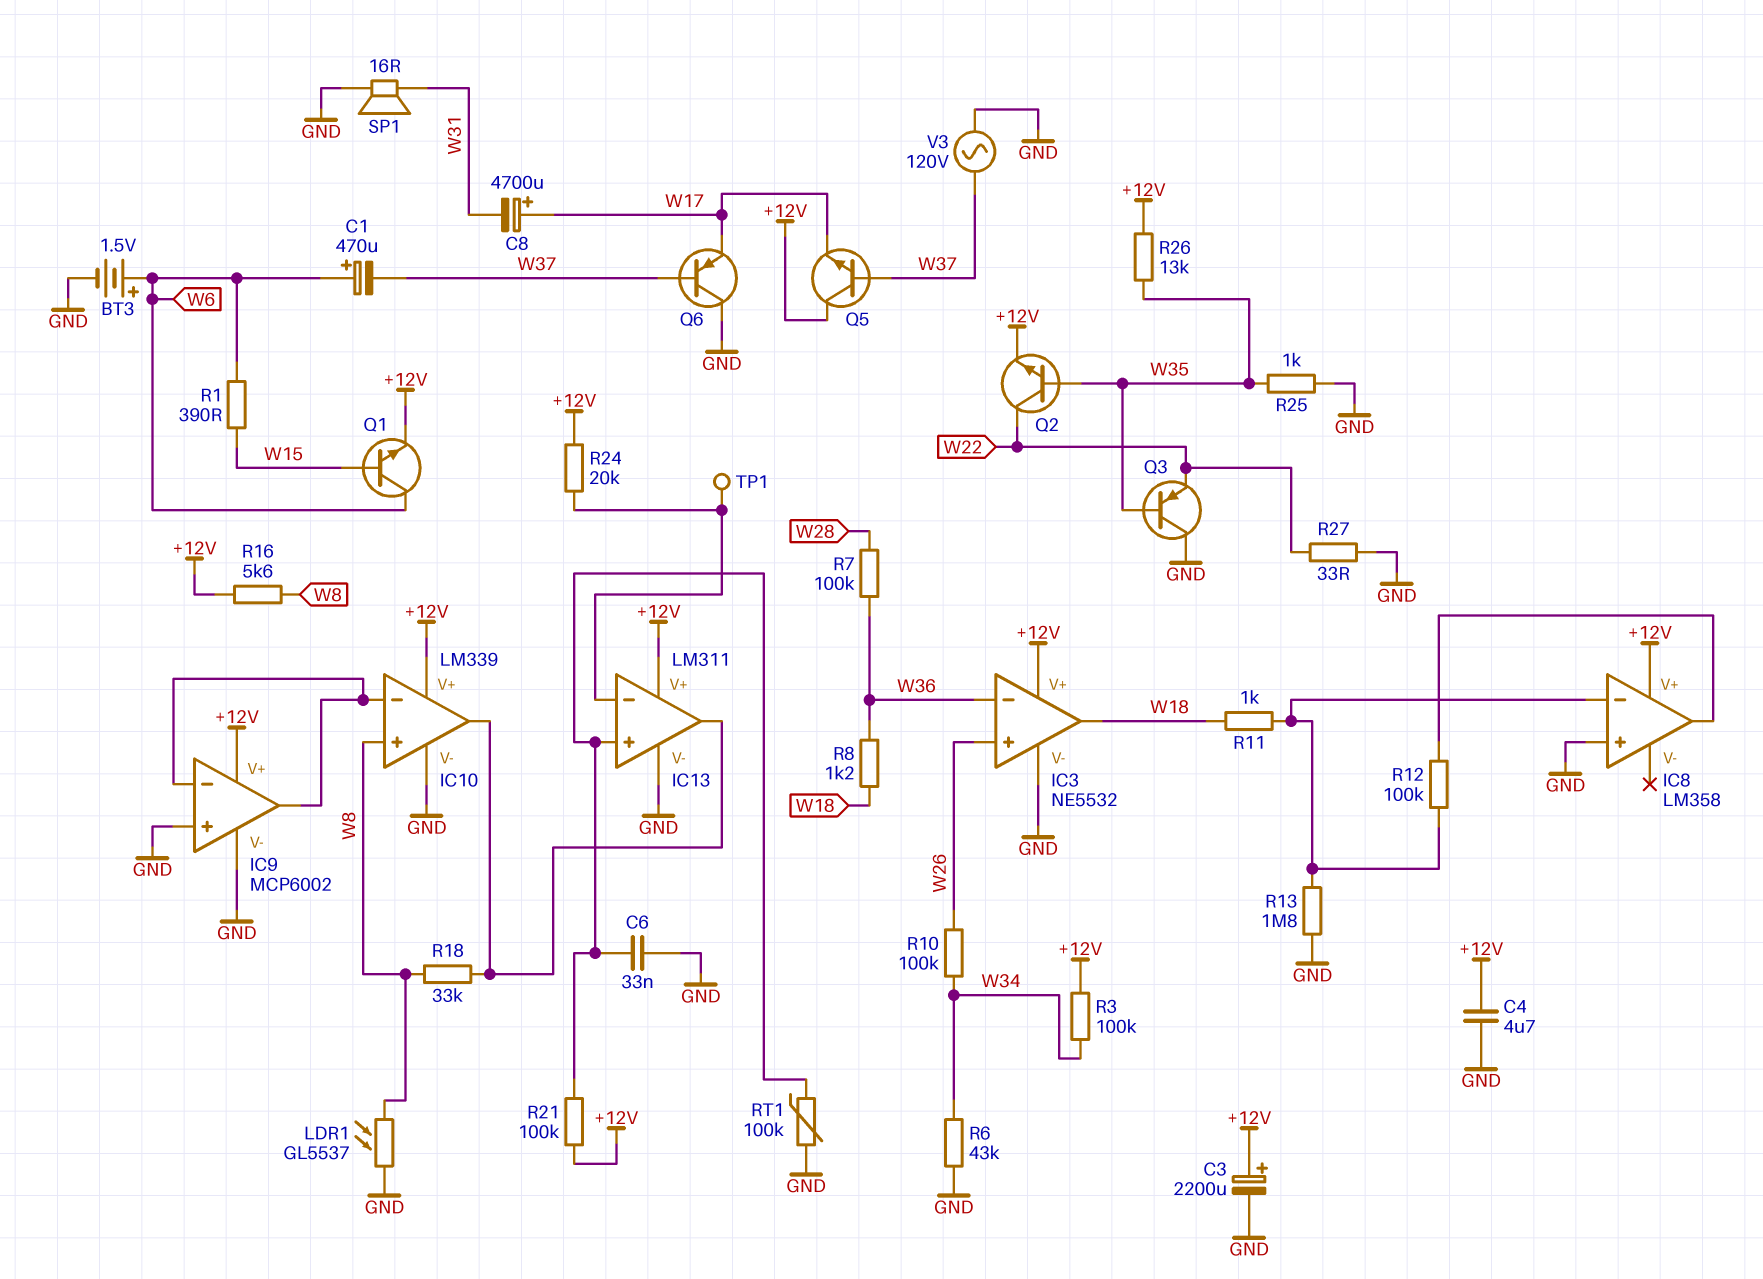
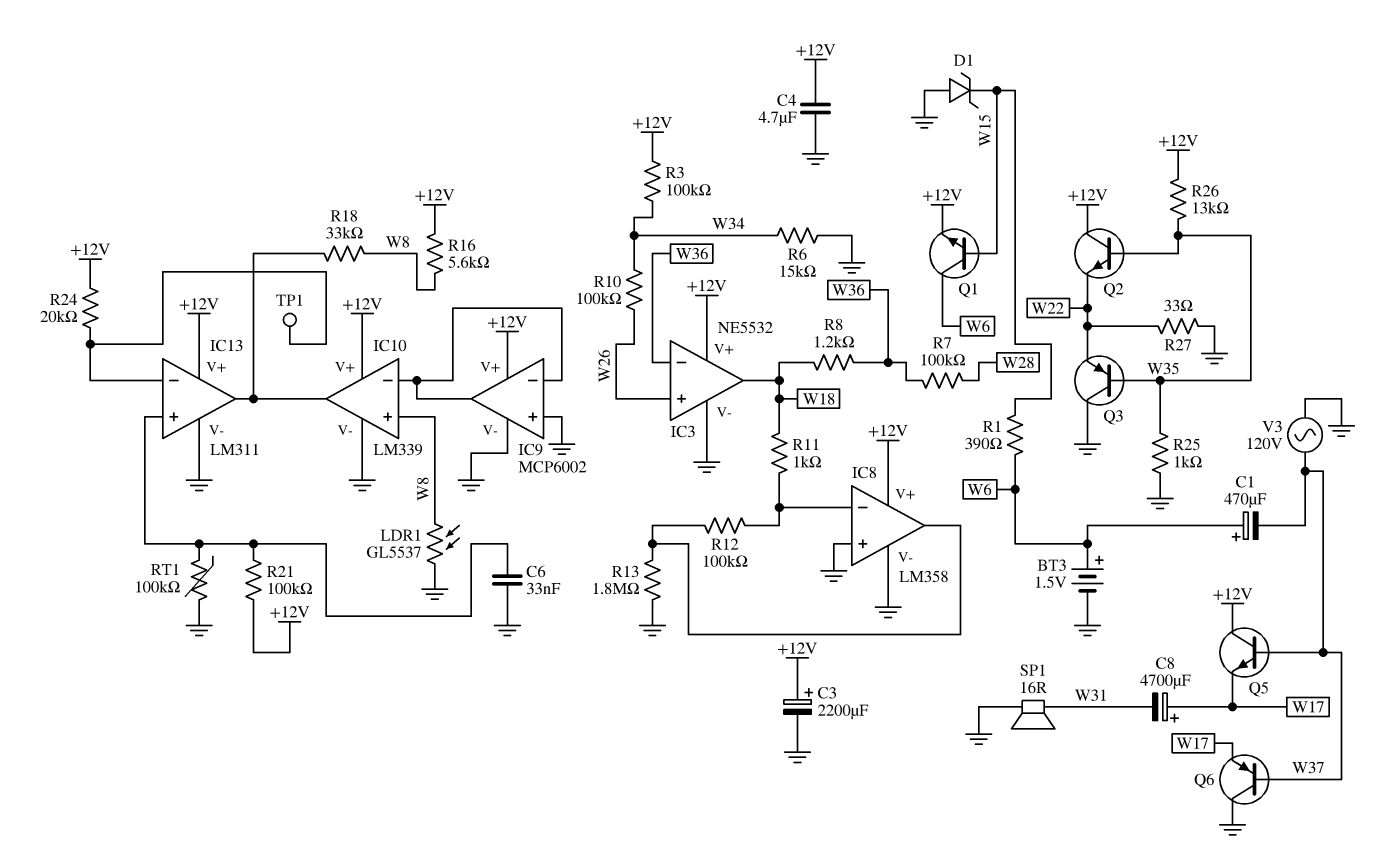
D1: none -> zener (A GND, K W15)
IC8 pin V-: none -> GND
Q2: NPN (B W35, C W22, E +12V) -> NPN (B W35, C +12V, E W22)
R6: 43k (GND, W34) -> 15k (GND, W34)
R13: 1.8M (GND, IC8/in-) -> 1.8M (GND, IC8/out)

